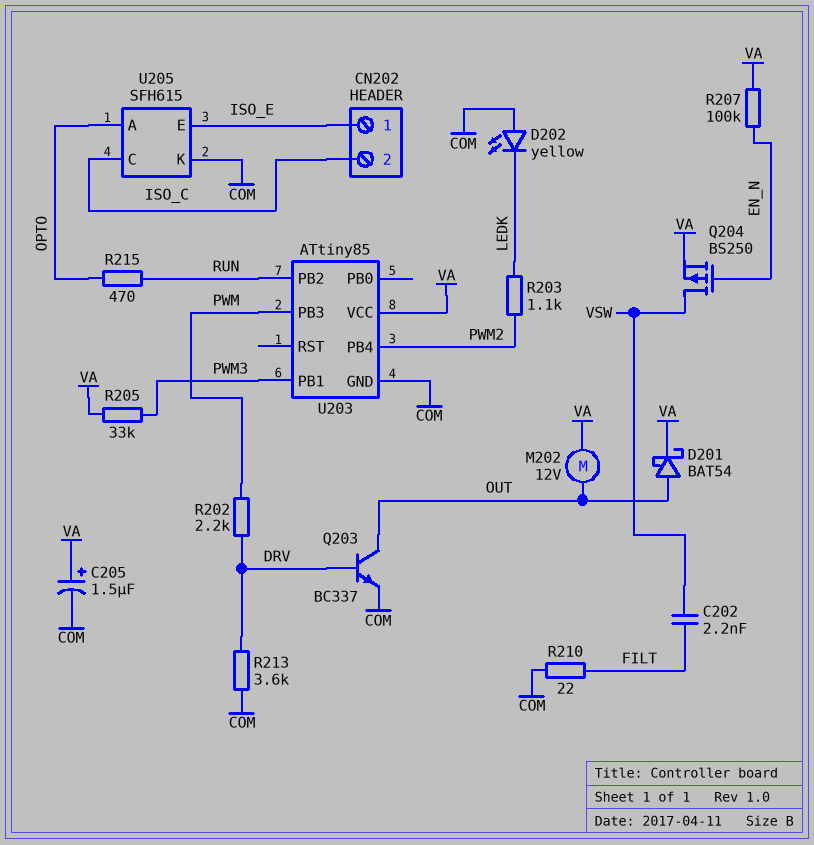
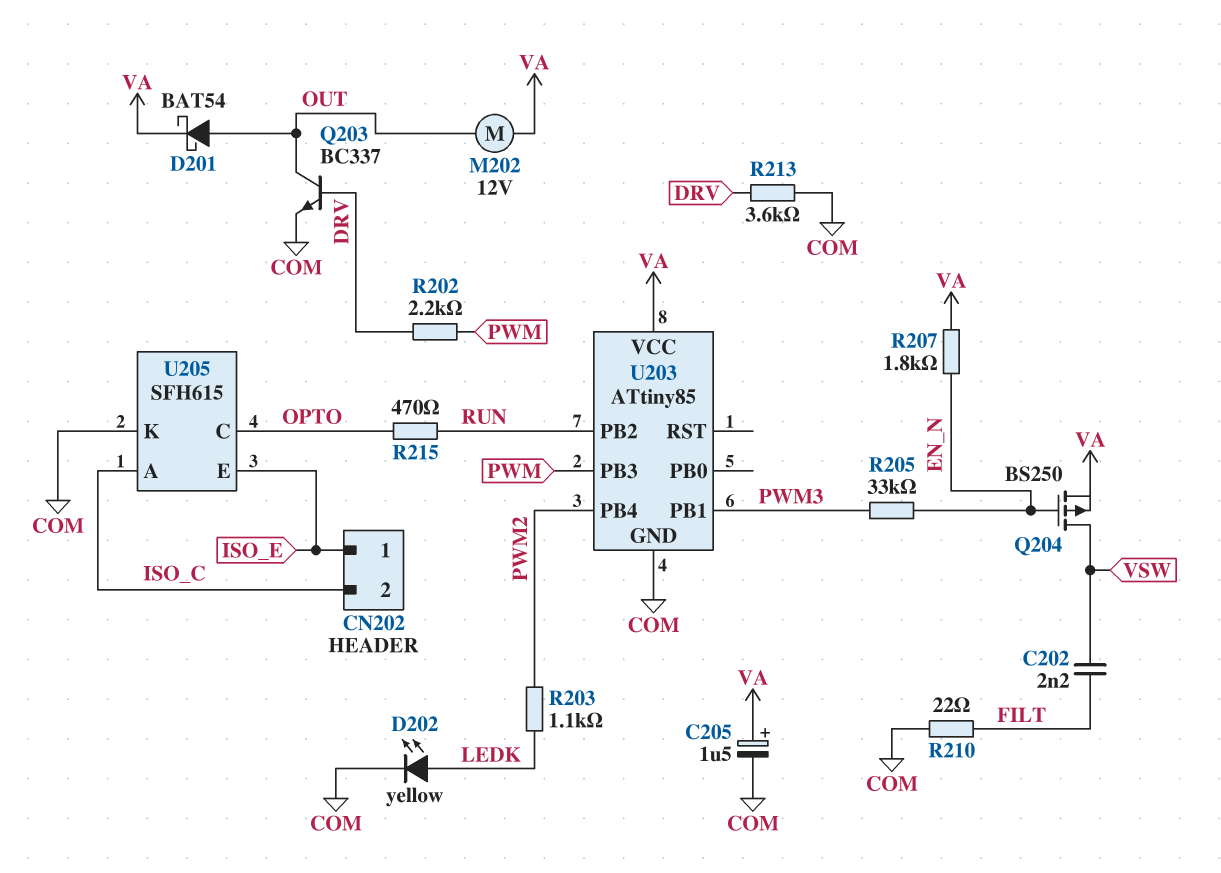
D202: LED yellow (A COM, K LEDK) -> LED yellow (A LEDK, K COM)
R205: 33k (PWM3, VA) -> 33k (EN_N, PWM3)
R207: 100k (EN_N, VA) -> 1.8k (EN_N, VA)
U205 pin A: OPTO -> ISO_C
U205 pin C: ISO_C -> OPTO

